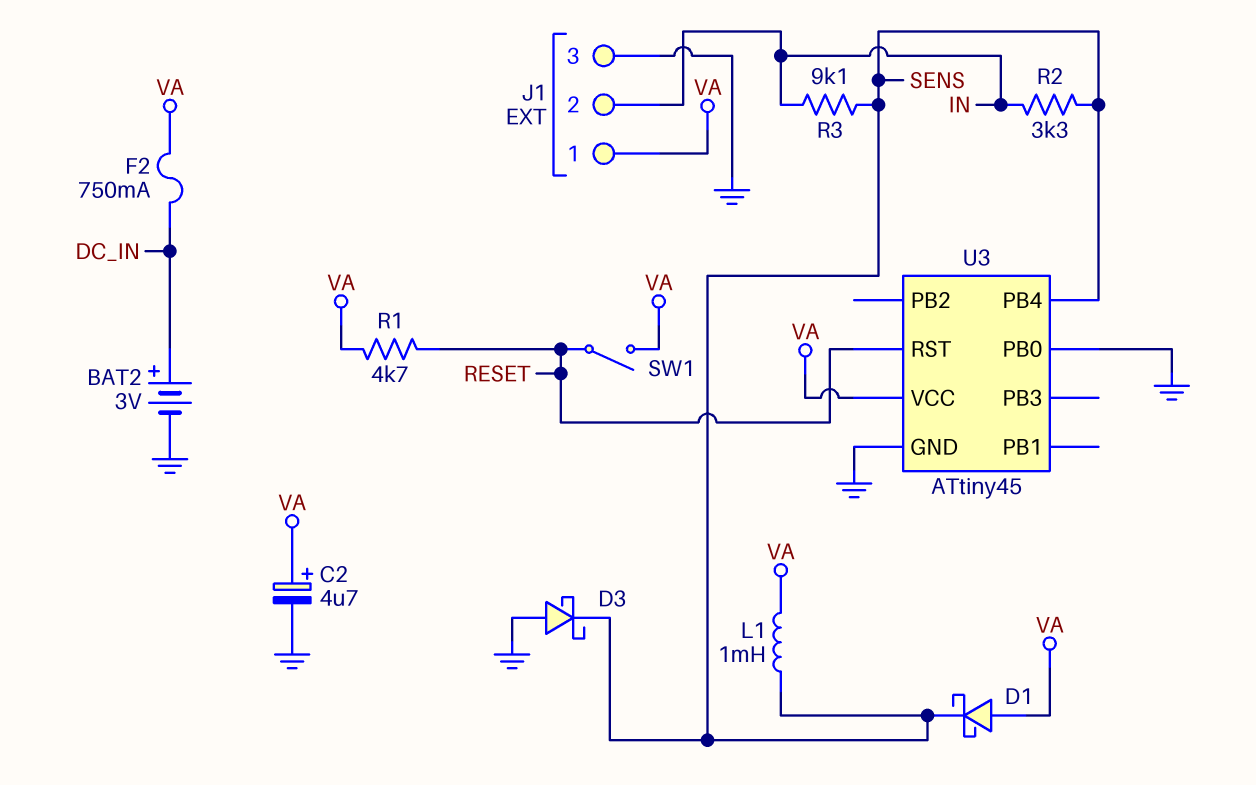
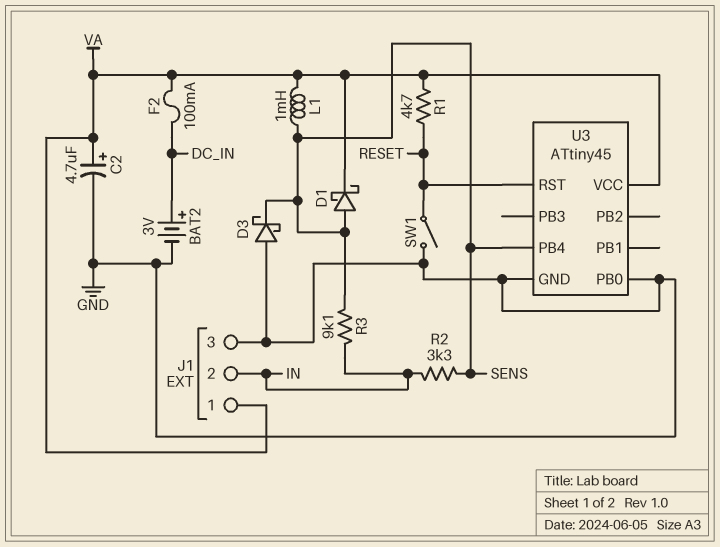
D1: schottky (A VA, K SENS) -> schottky (A SENS, K VA)
F2: 750mA (DC_IN, VA) -> 100mA (DC_IN, VA)
SW1: switch (RESET, VA) -> switch (GND, RESET)

